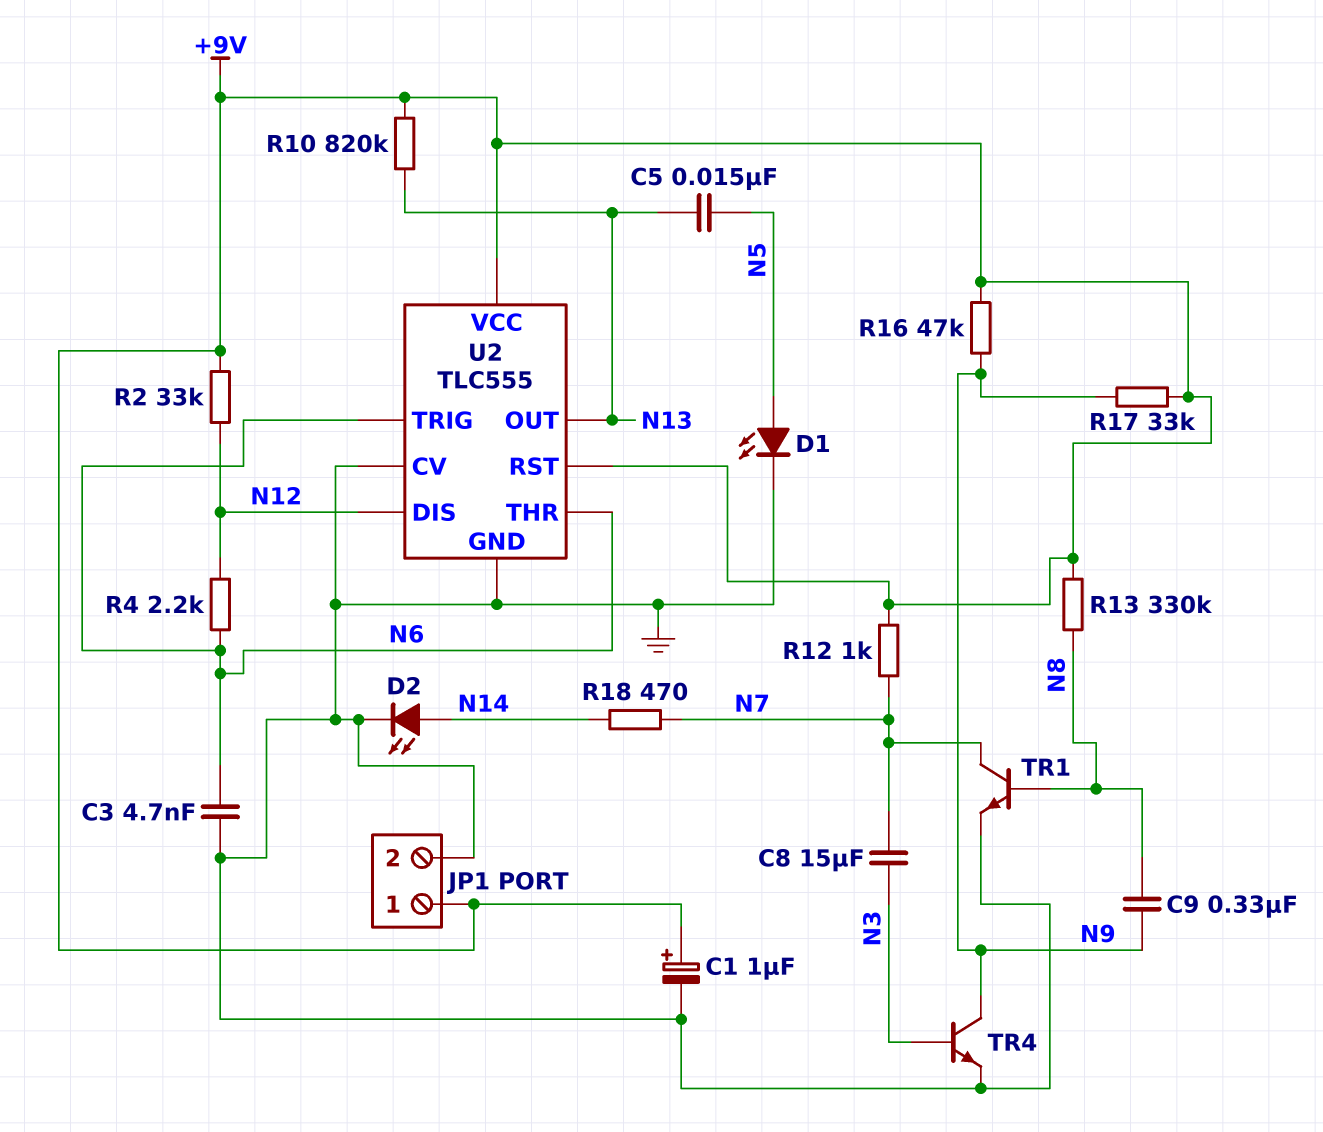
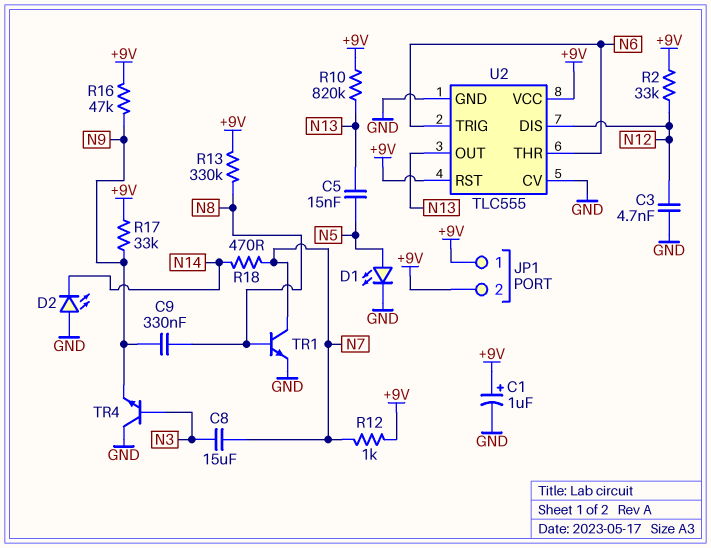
C3: 4.7nF (GND, N6) -> 4.7nF (GND, N12)
D2: LED (A N14, K GND) -> LED (A GND, K N14)
JP1 pin 2: GND -> +9V
R4: 2.2k (N6, N12) -> none
TR4: NPN (B N3, C N9, E GND) -> NPN (B N3, C GND, E N9)

